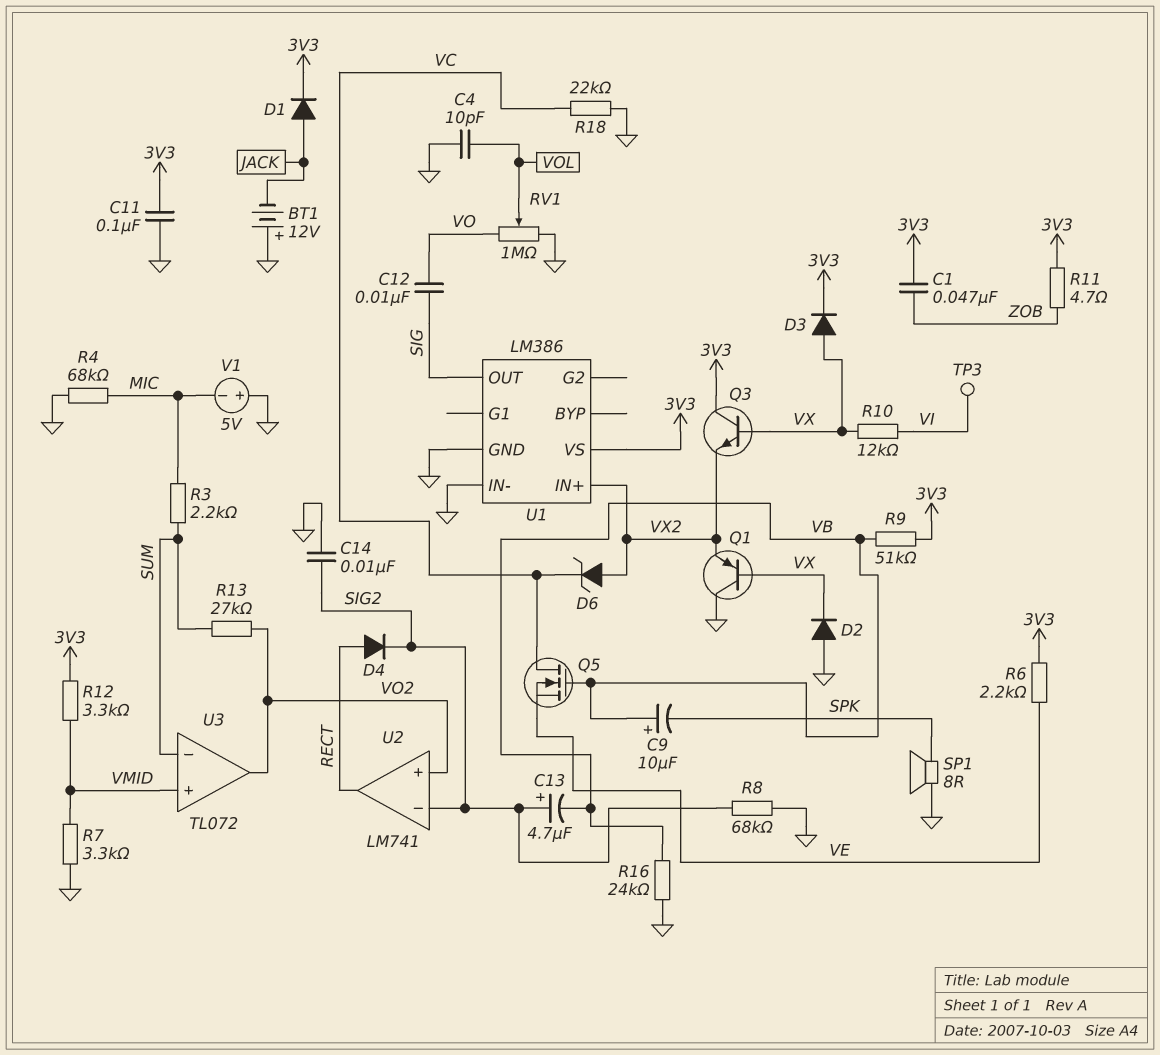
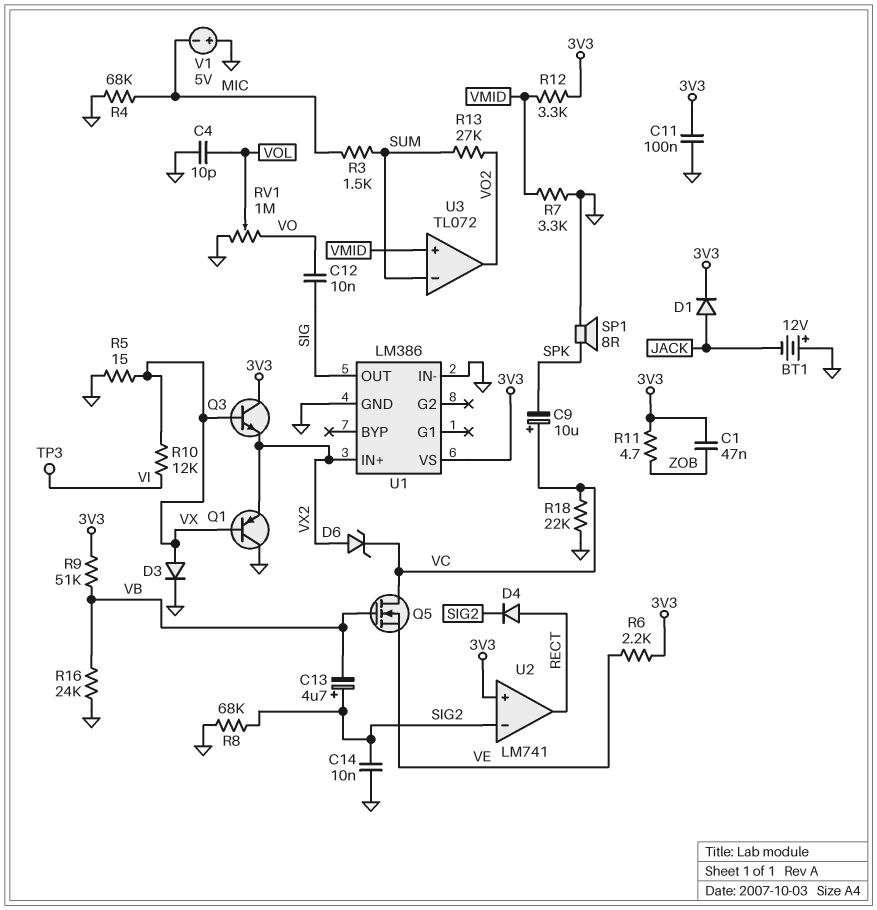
C9: 10uF (plus VB, minus SPK) -> 10uF (plus VC, minus SPK)
D2: diode (A GND, K VX) -> none
D3: diode (A VX, K 3V3) -> diode (A VX, K GND)
R3: 2.2k (MIC, SUM) -> 1.5k (MIC, SUM)
R5: none -> 15 (GND, VX)
U2 pin in+: VO2 -> 3V3

